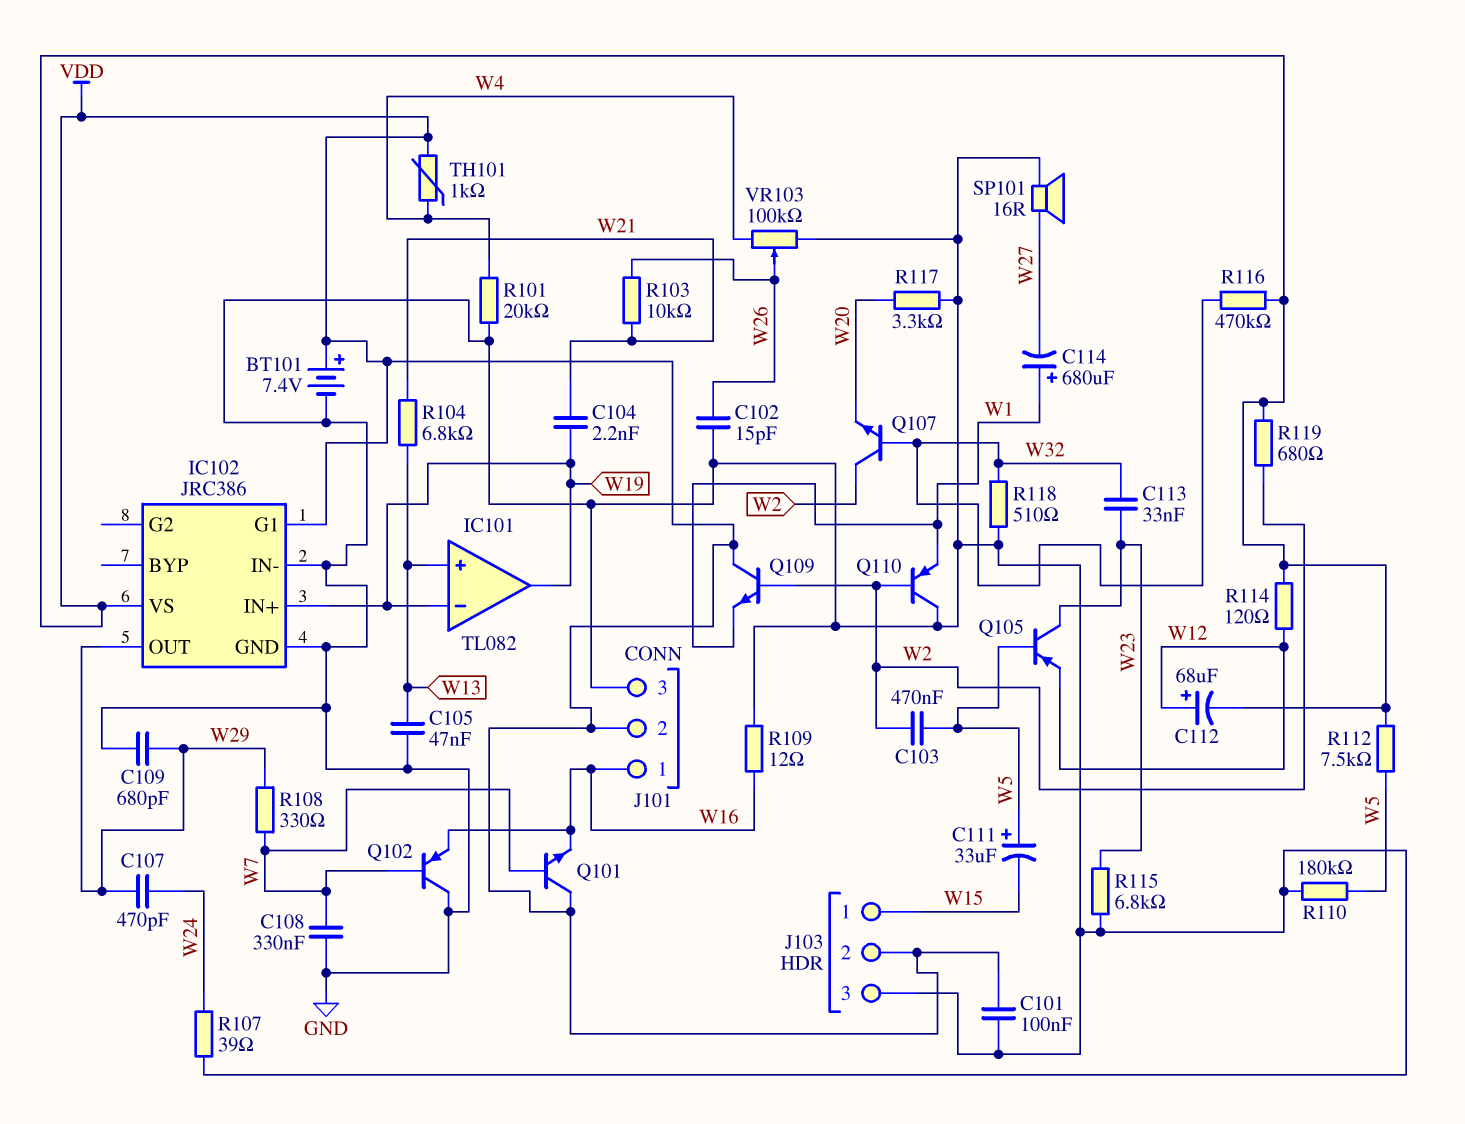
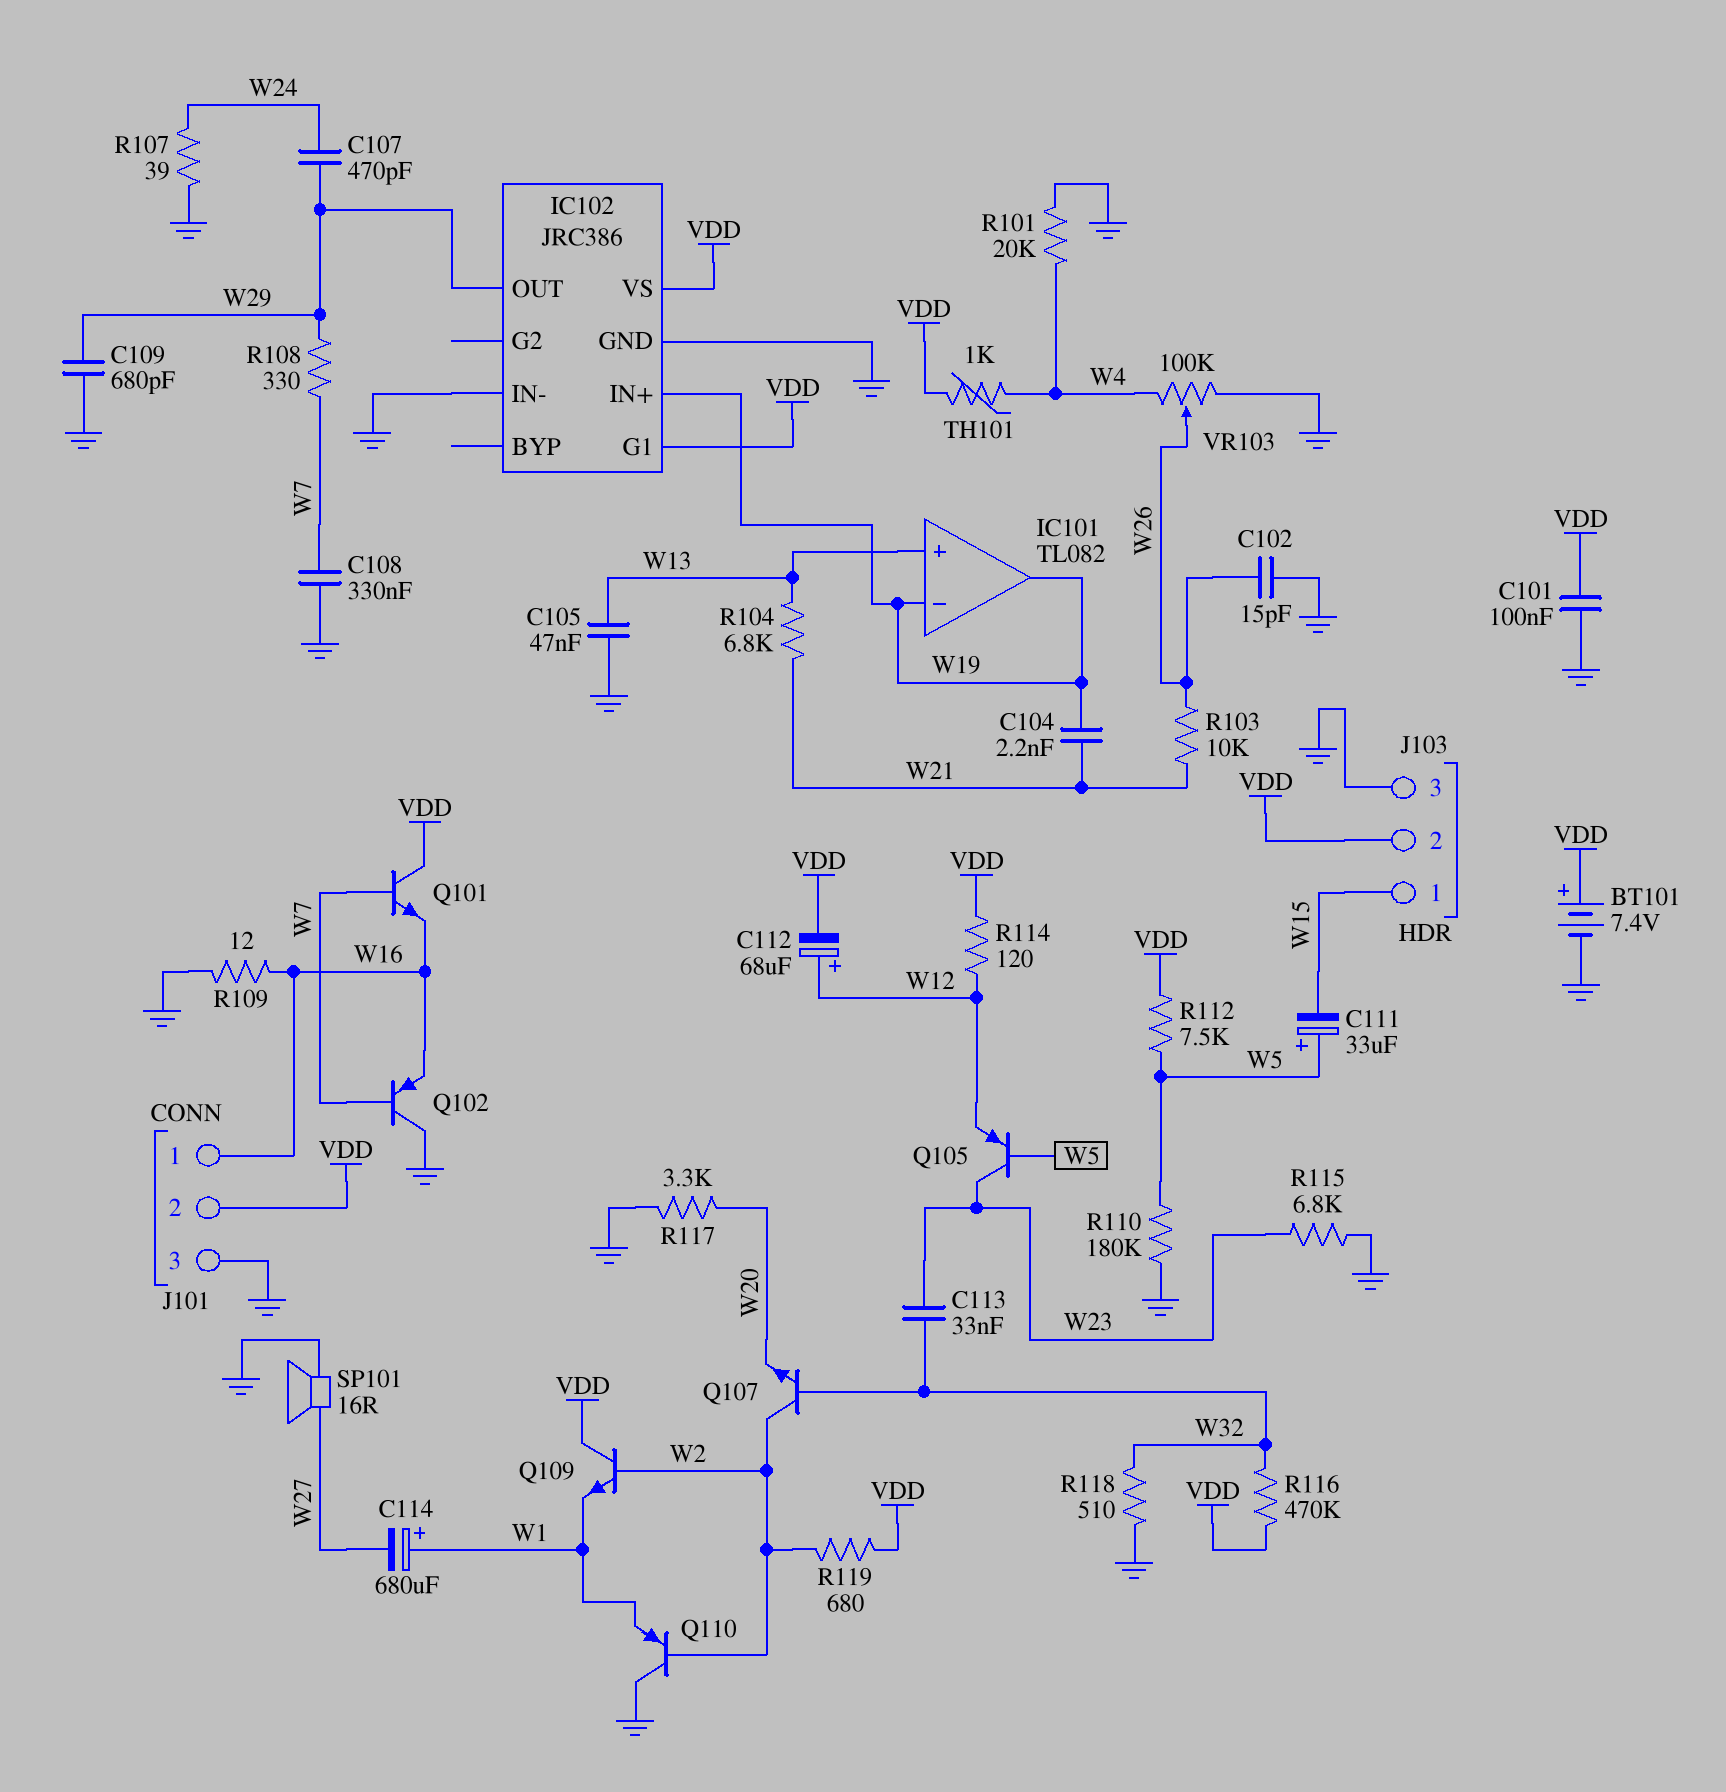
C103: 470nF (W2, W5) -> none

